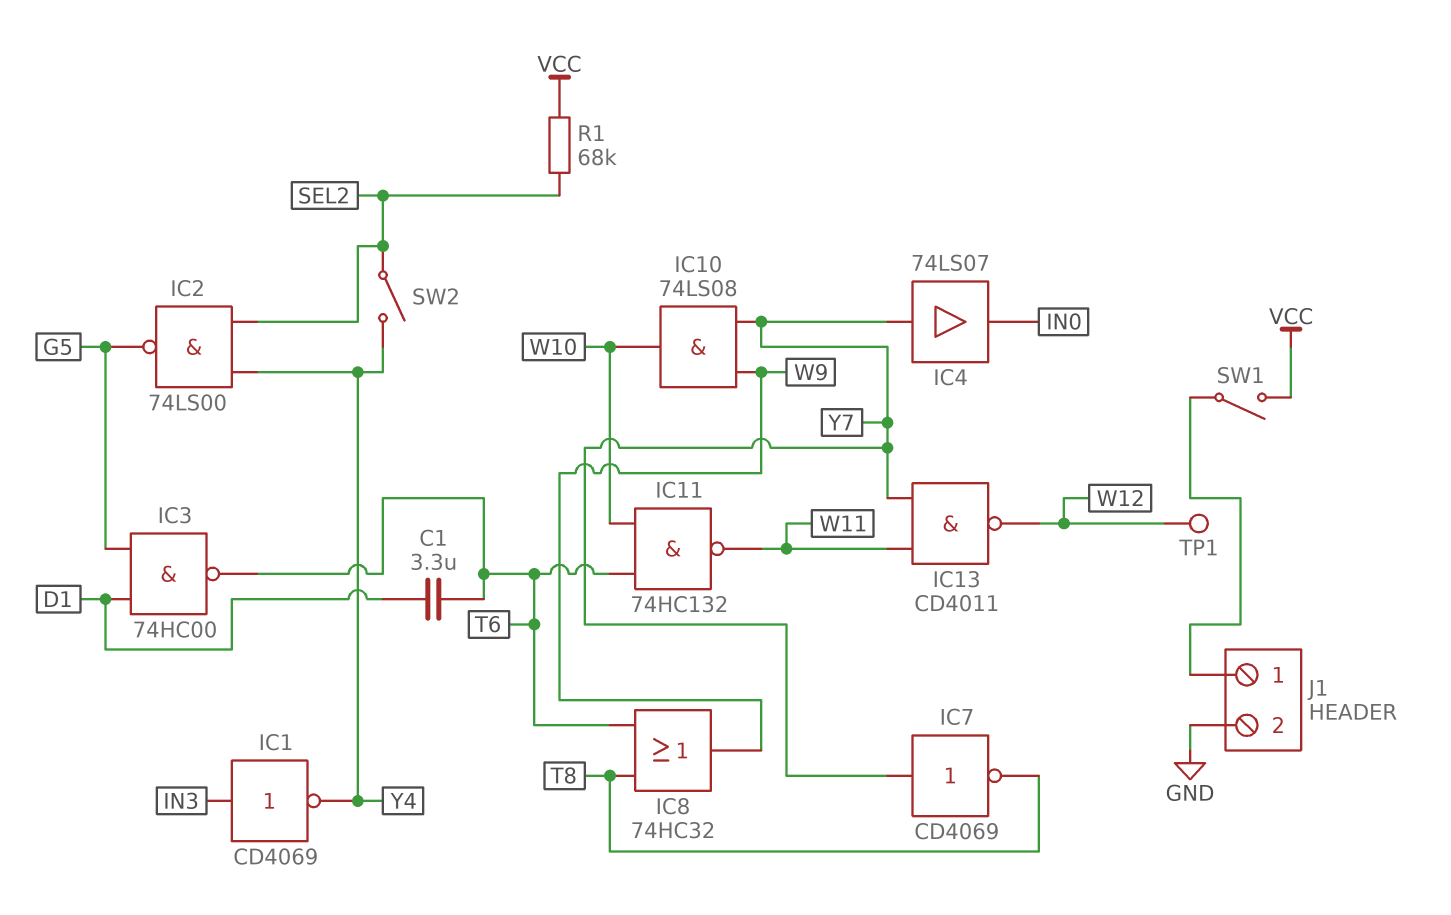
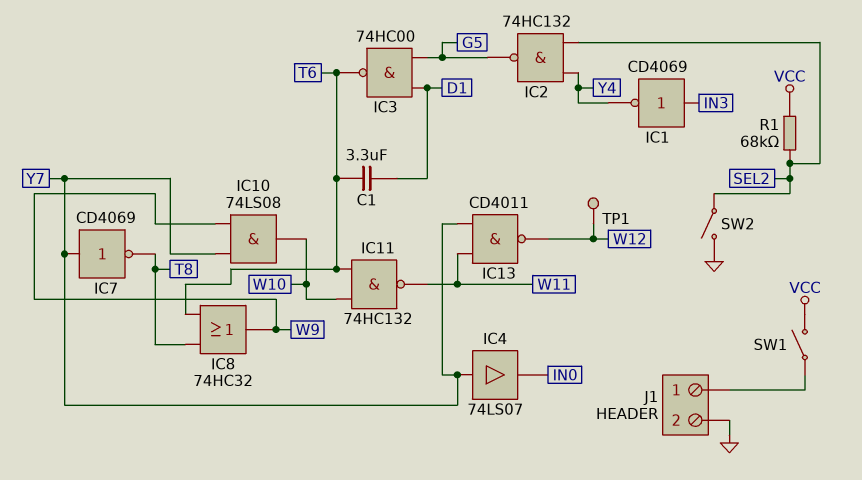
IC2: NAND 74LS00 (in SEL2, in Y4, out G5) -> NAND 74HC132 (in SEL2, in Y4, out G5)
SW2: switch (SEL2, Y4) -> switch (GND, SEL2)

